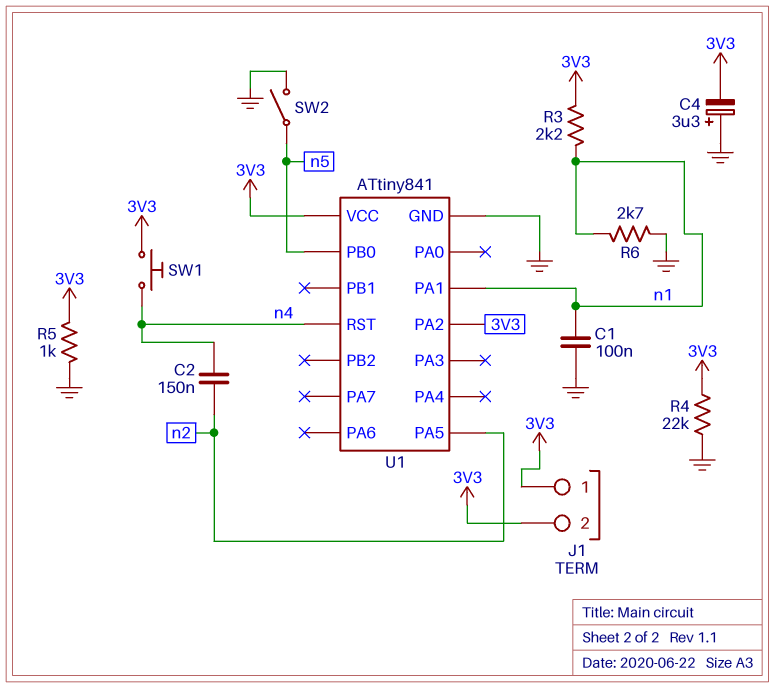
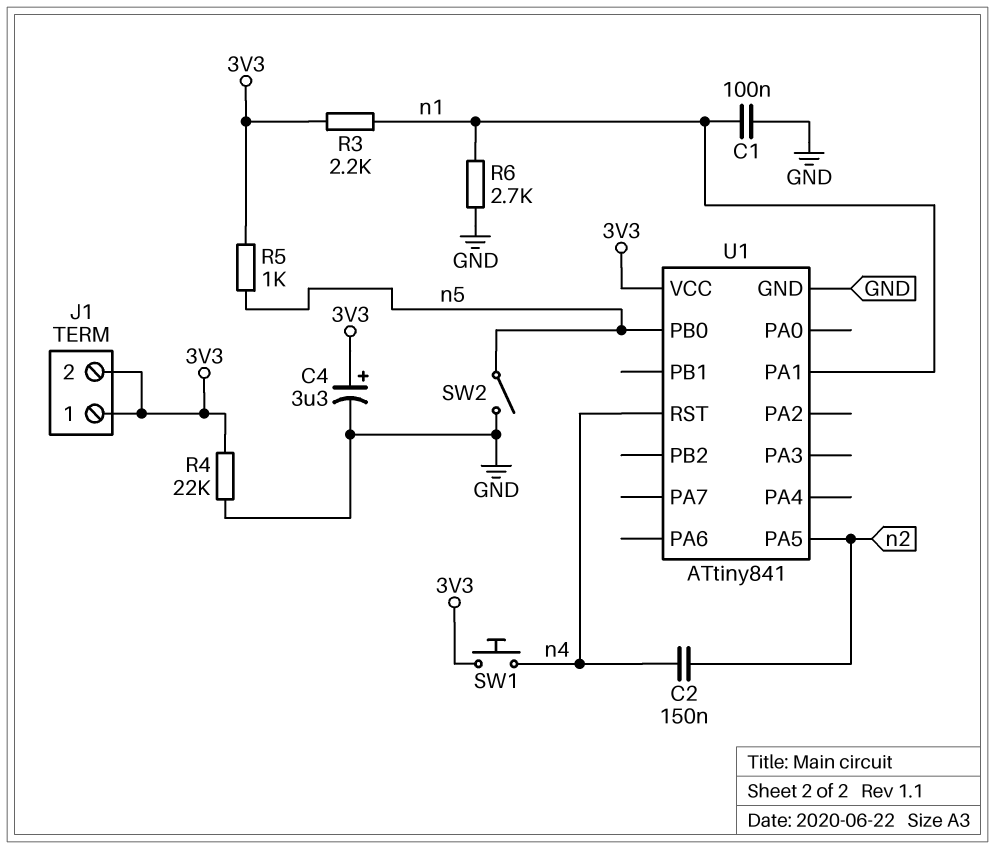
C4: 3.3uF (plus GND, minus 3V3) -> 3.3uF (plus 3V3, minus GND)
R5: 1k (3V3, GND) -> 1k (3V3, n5)
U1 pin PA2: 3V3 -> none

